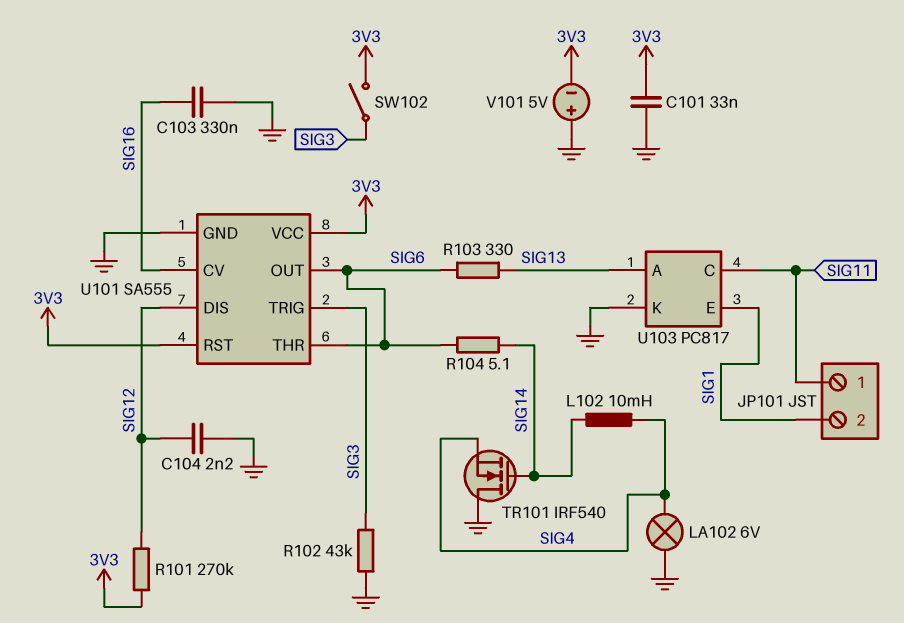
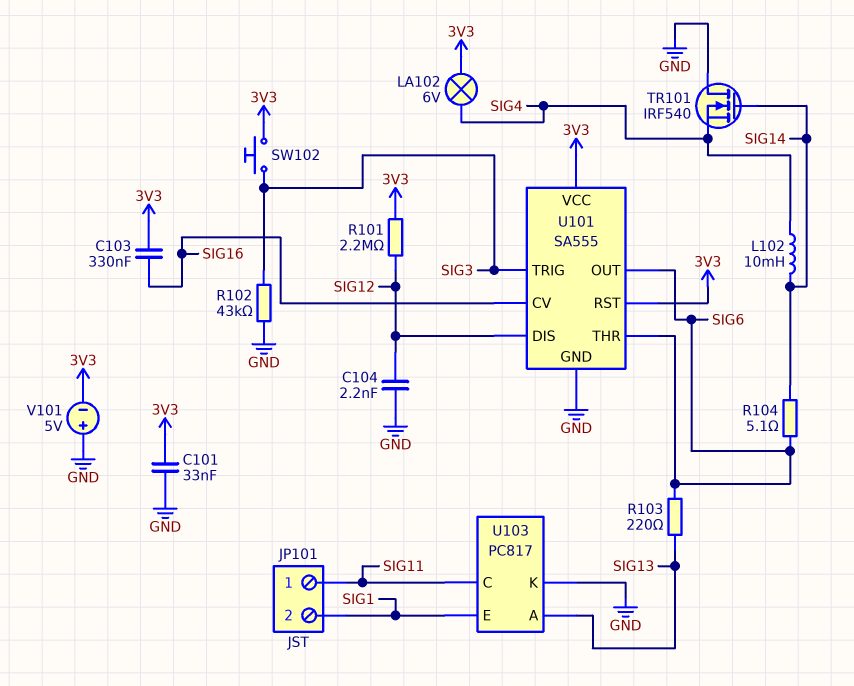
C103: 330nF (GND, SIG16) -> 330nF (3V3, SIG16)
LA102: lamp 6V (GND, SIG4) -> lamp 6V (3V3, SIG4)
R101: 270k (3V3, SIG12) -> 2.2M (3V3, SIG12)
R103: 330 (SIG6, SIG13) -> 220 (SIG6, SIG13)
SW102: switch (3V3, SIG3) -> button (3V3, SIG3)

